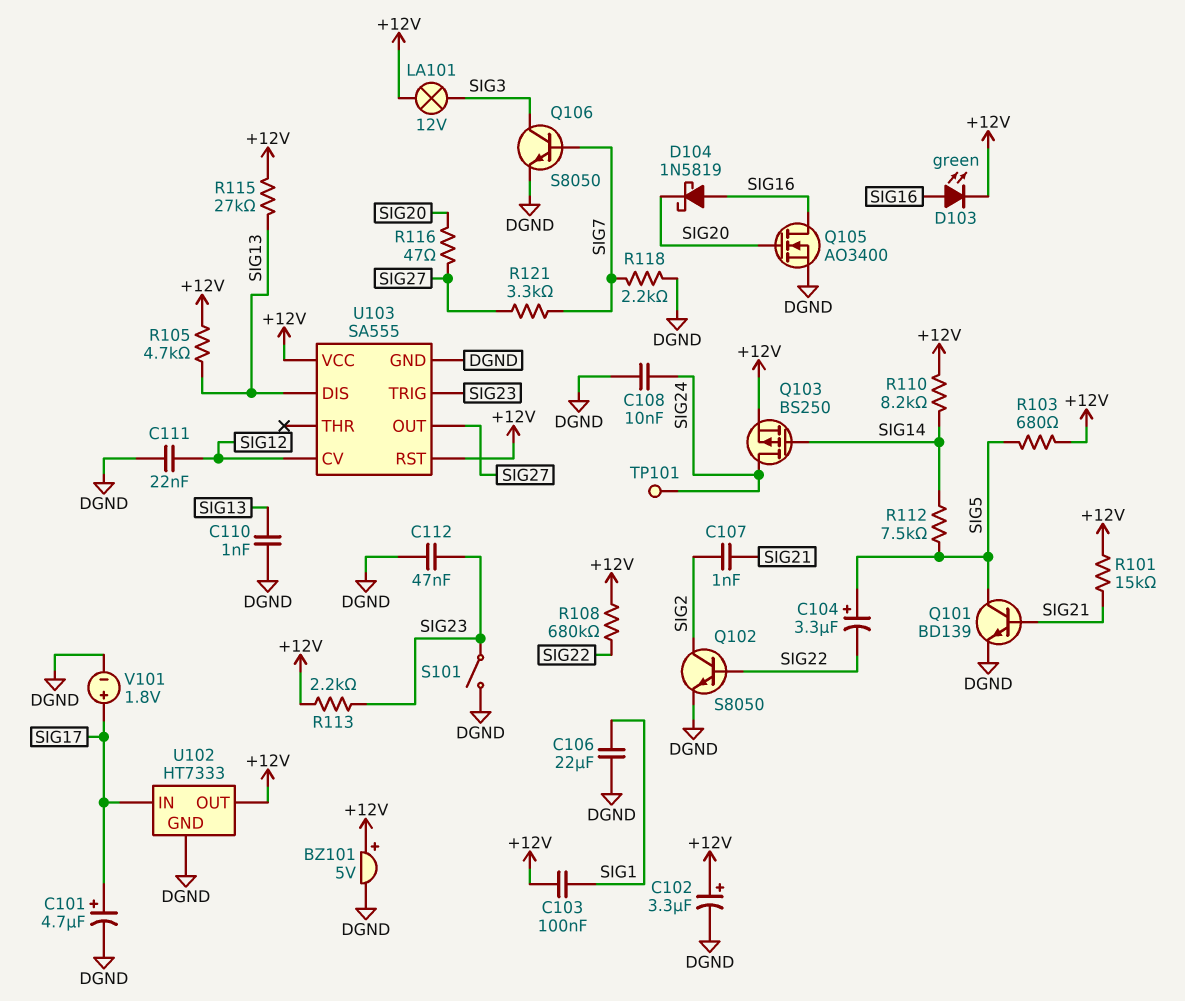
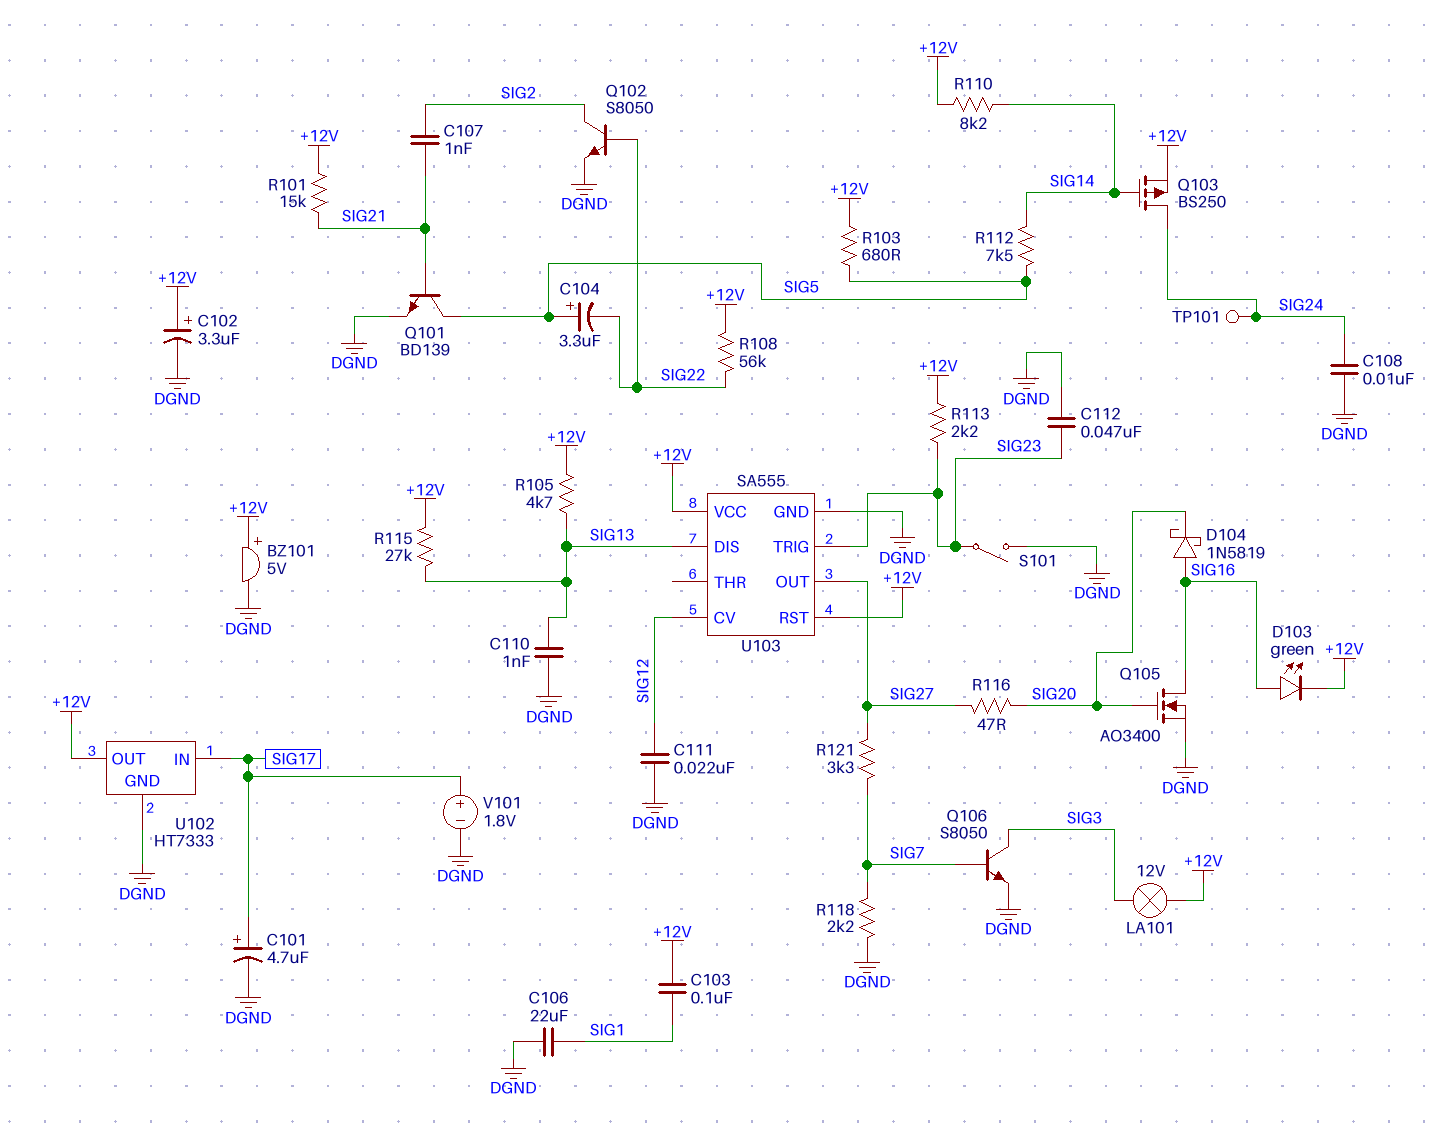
R108: 680k (+12V, SIG22) -> 56k (+12V, SIG22)

